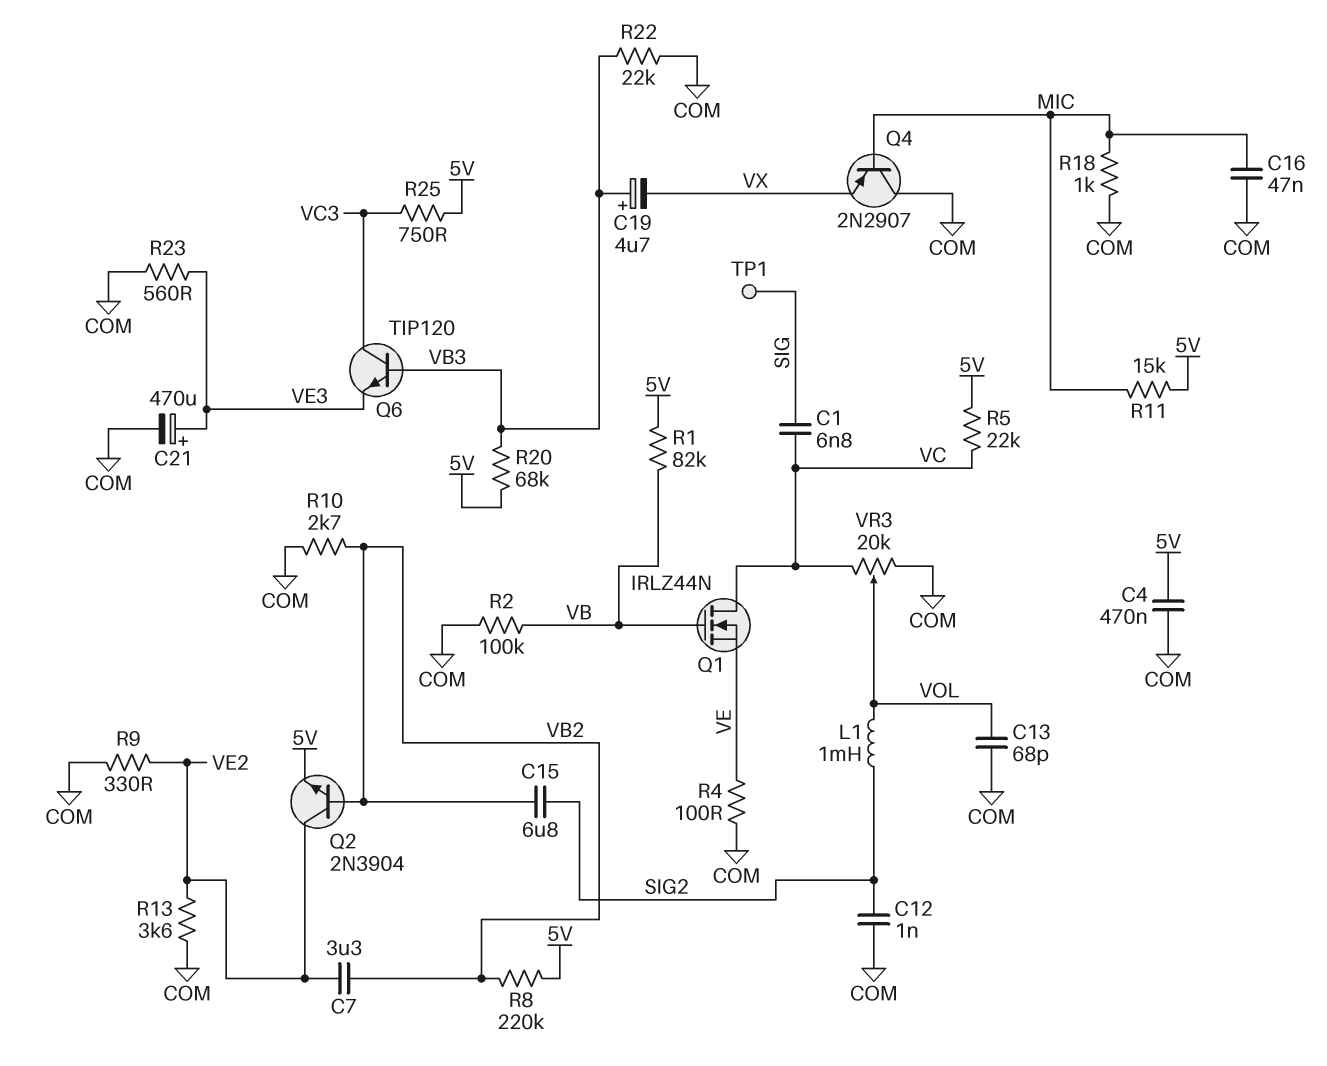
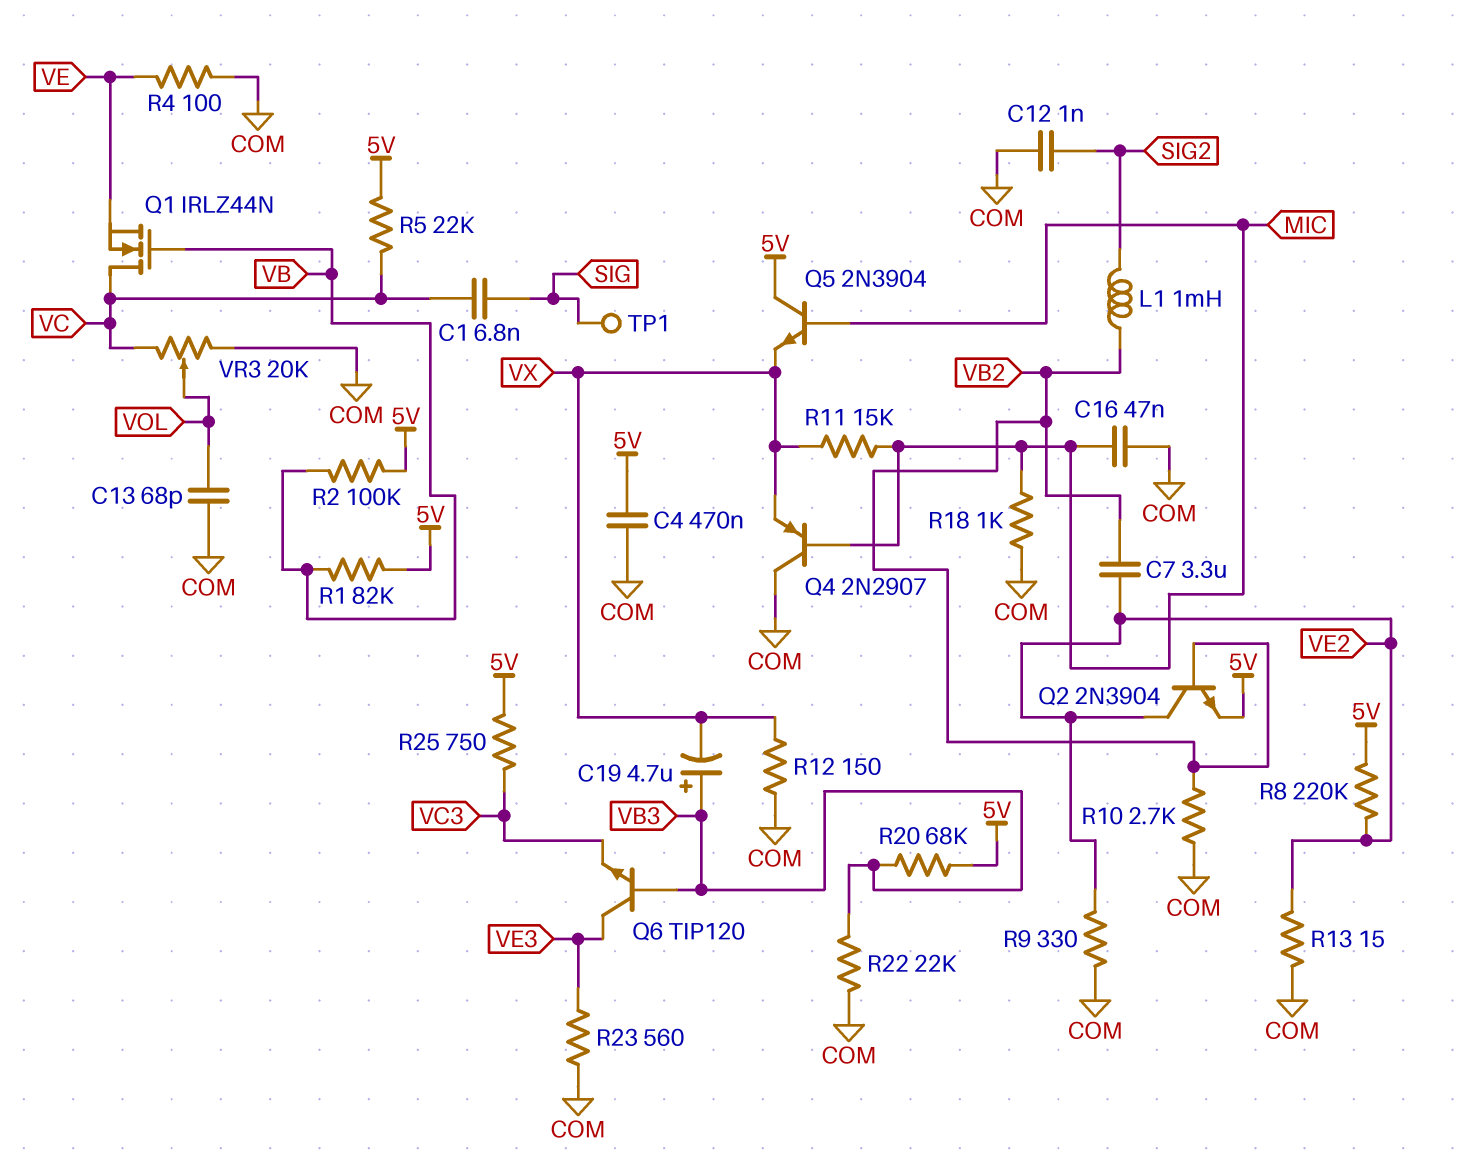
C15: 6.8uF (SIG2, VB2) -> none
C21: 470uF (plus VE3, minus COM) -> none
L1: 1mH (SIG2, VOL) -> 1mH (SIG2, VB2)
Q5: none -> NPN 2N3904 (B MIC, C 5V, E VX)
Q6: NPN TIP120 (B VB3, C VC3, E VE3) -> NPN TIP120 (B VB3, C VE3, E VC3)
R2: 100k (COM, VB) -> 100k (5V, VB)
R8: 220k (5V, VB2) -> 220k (5V, VE2)
R11: 15k (5V, MIC) -> 15k (MIC, VX)
R12: none -> 150 (COM, VX)
R13: 3.6k (COM, VE2) -> 15 (COM, VE2)

